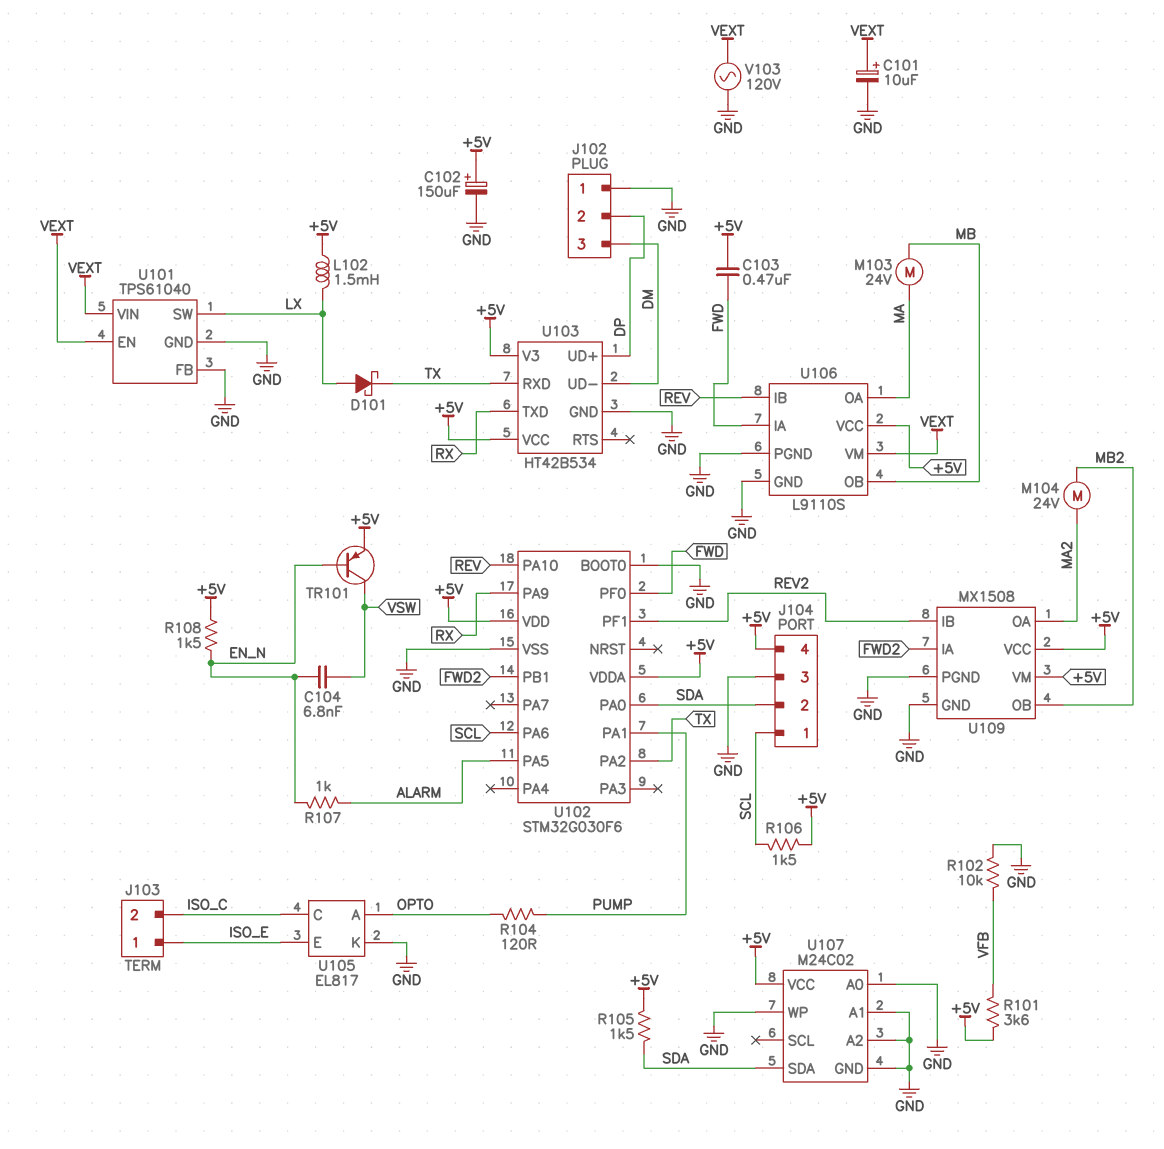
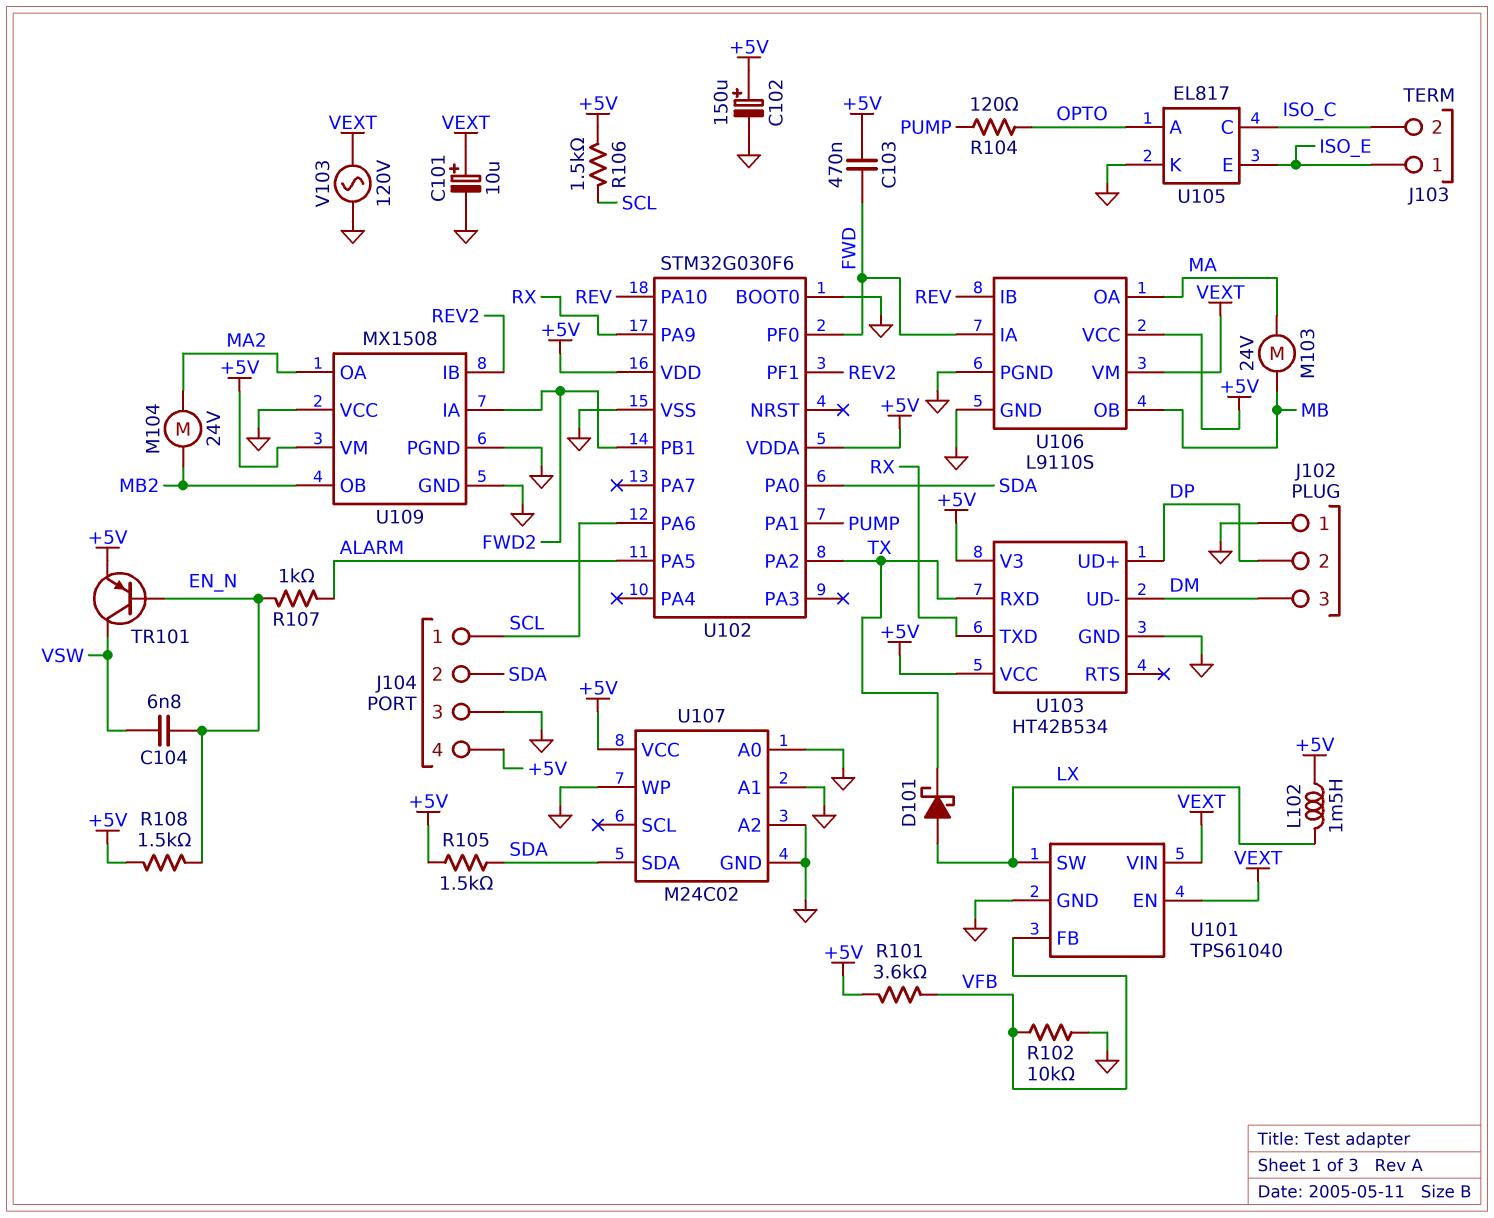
U101 pin FB: GND -> VFB
U109 pin VCC: +5V -> GND

